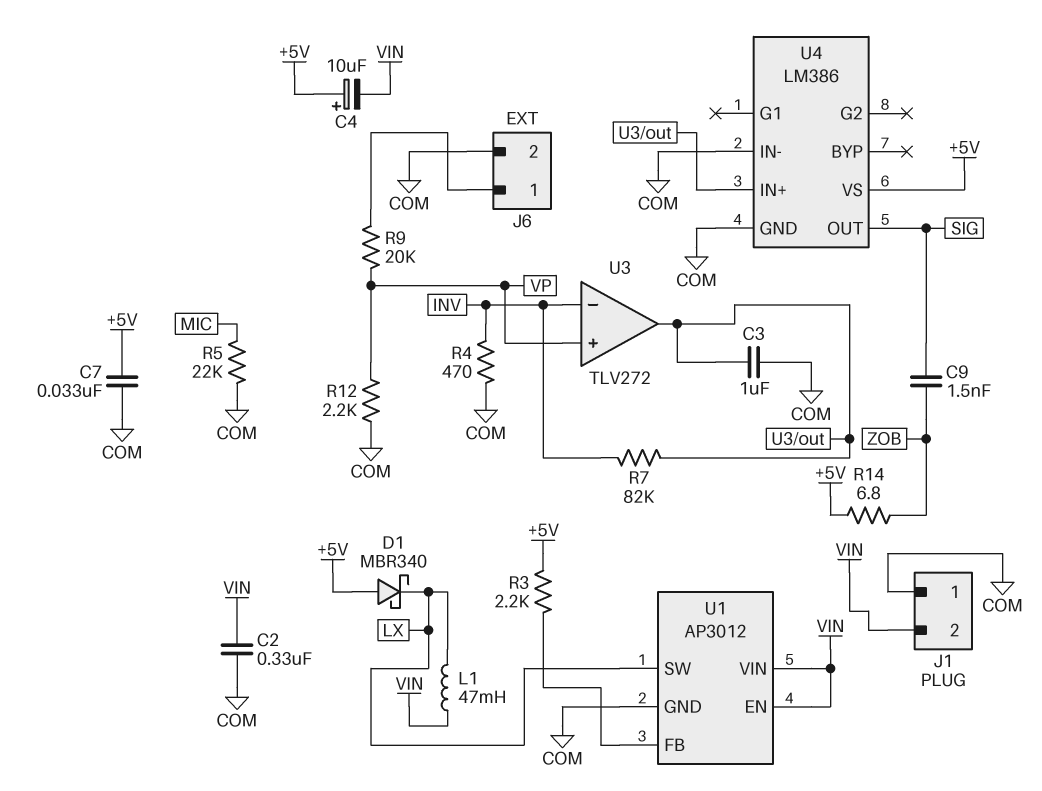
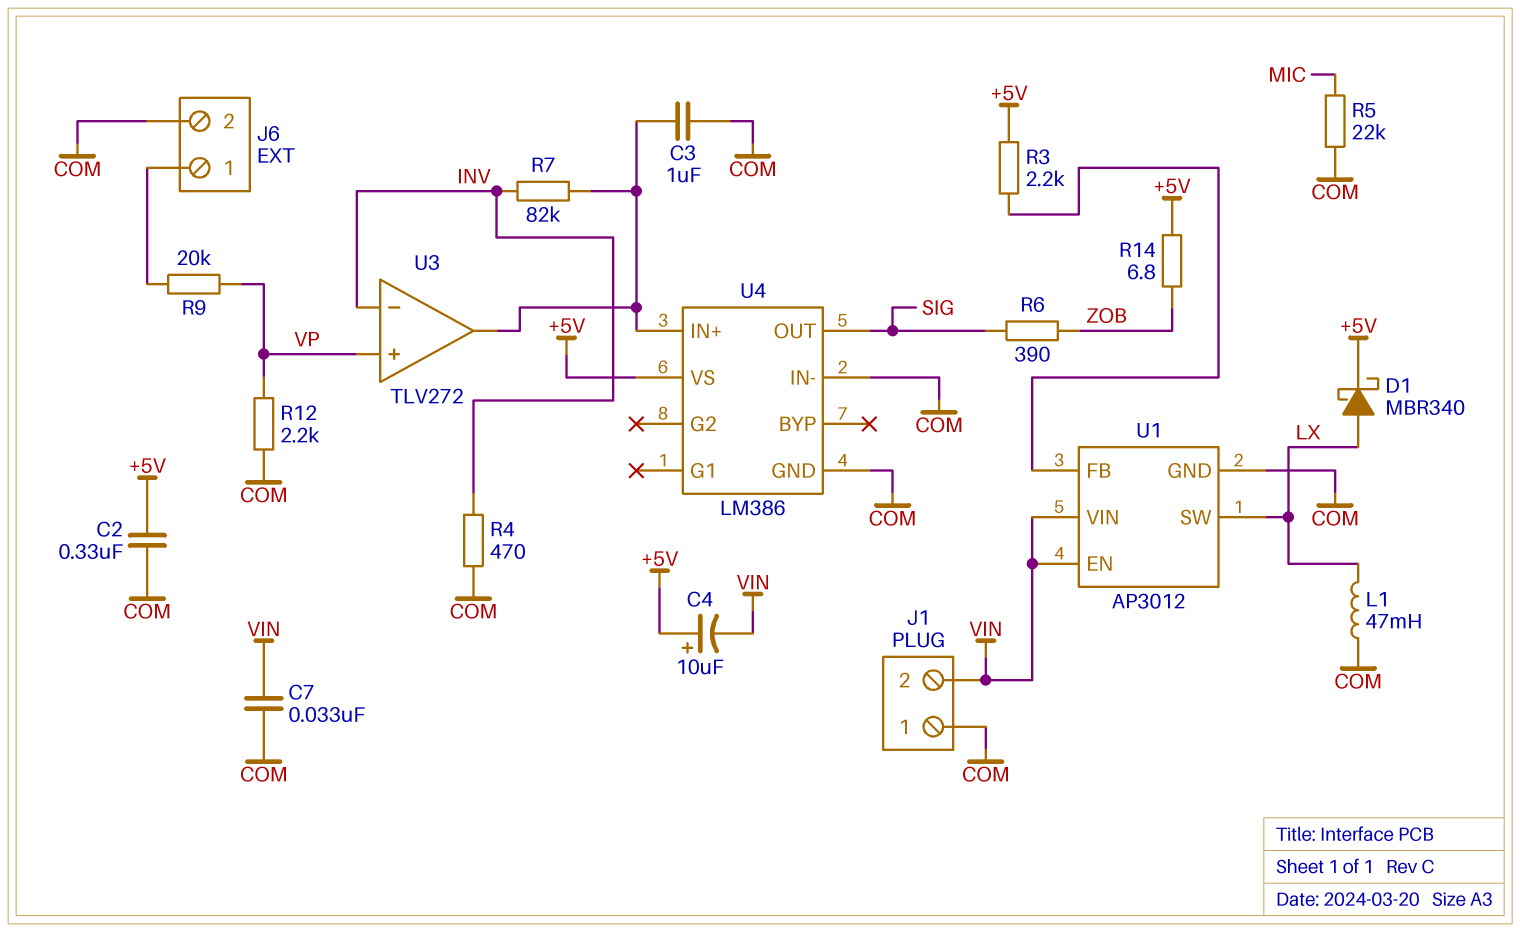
C2: 330nF (COM, VIN) -> 330nF (+5V, COM)
C7: 33nF (+5V, COM) -> 33nF (COM, VIN)
C9: 1.5nF (SIG, ZOB) -> none
D1: schottky MBR340 (A +5V, K LX) -> schottky MBR340 (A LX, K +5V)
L1: 47mH (LX, VIN) -> 47mH (COM, LX)
R6: none -> 390 (SIG, ZOB)

